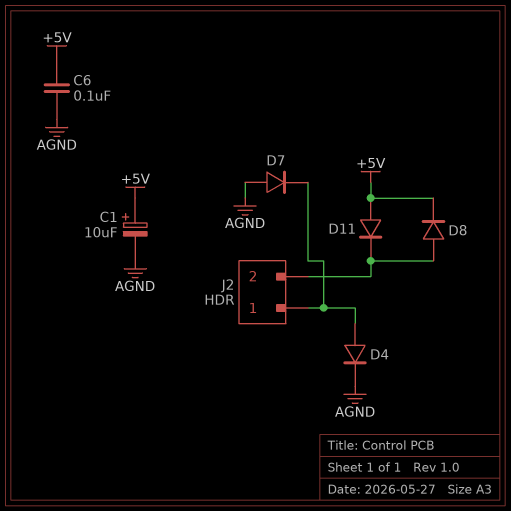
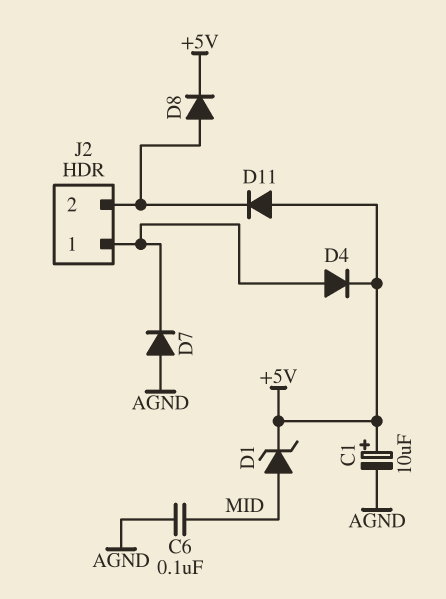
C6: 100nF (+5V, AGND) -> 100nF (AGND, MID)
D1: none -> zener (A MID, K +5V)
D4: diode (A J2/1, K AGND) -> diode (A J2/1, K +5V)

